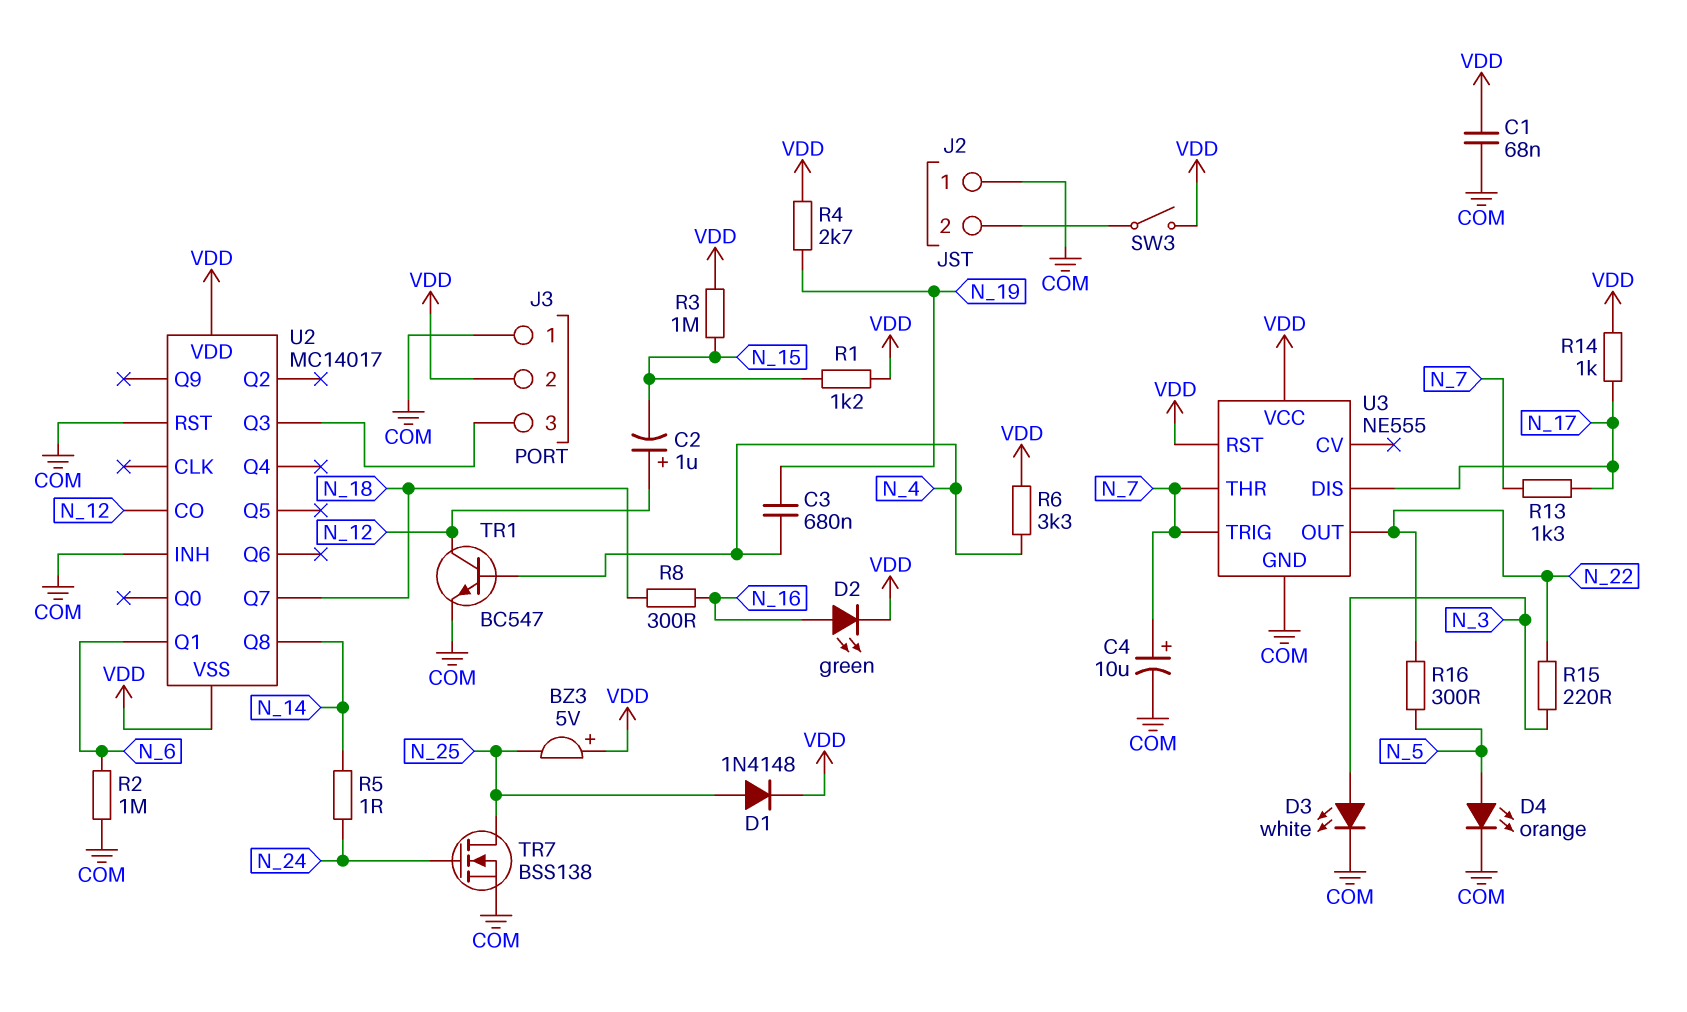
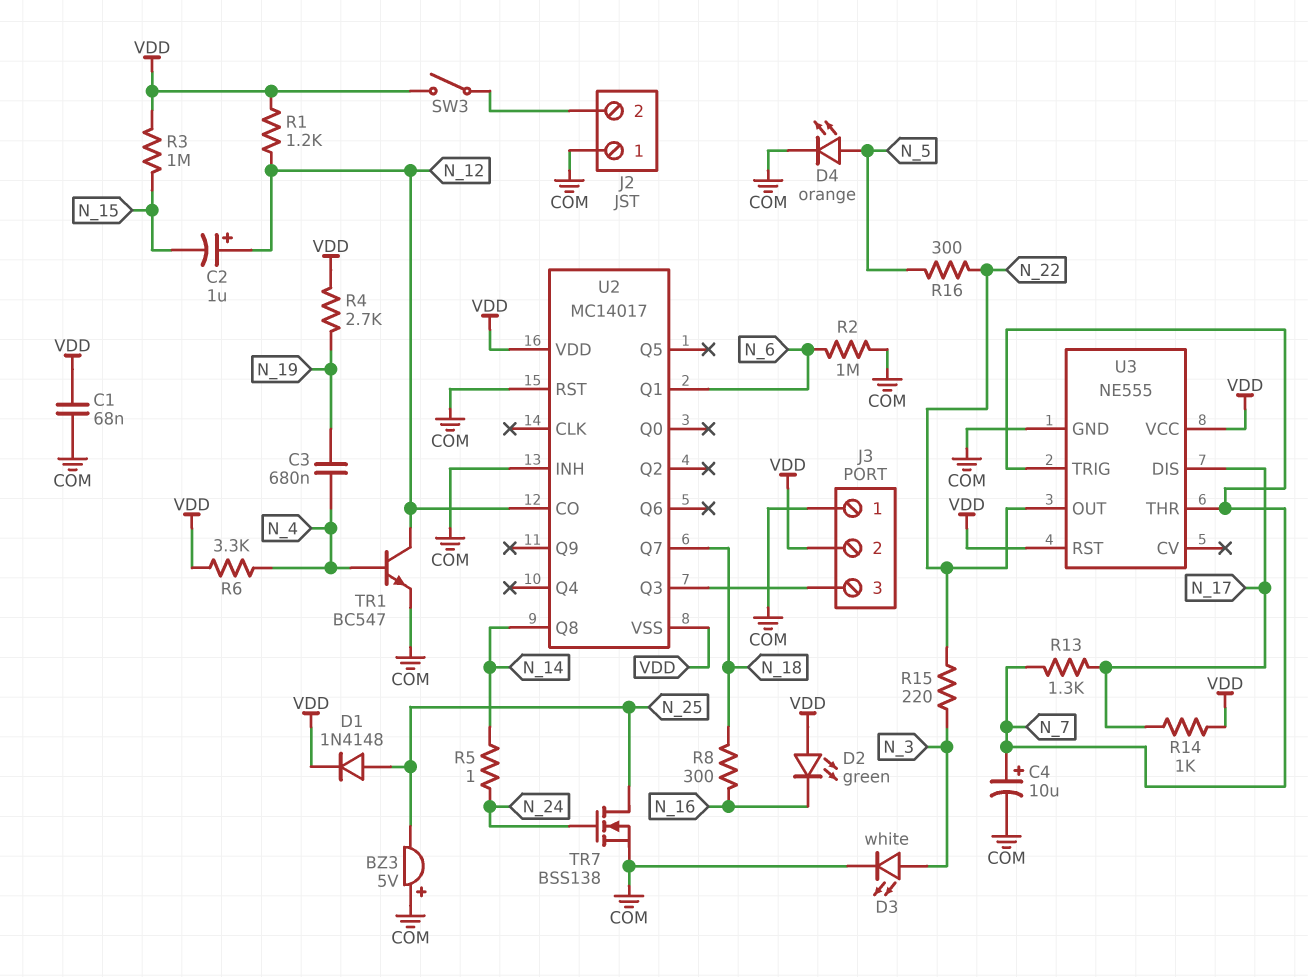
BZ3: buzzer 5V (plus VDD, minus N_25) -> buzzer 5V (plus COM, minus N_25)
D2: LED green (A N_16, K VDD) -> LED green (A VDD, K N_16)
R1: 1.2k (N_15, VDD) -> 1.2k (N_12, VDD)

